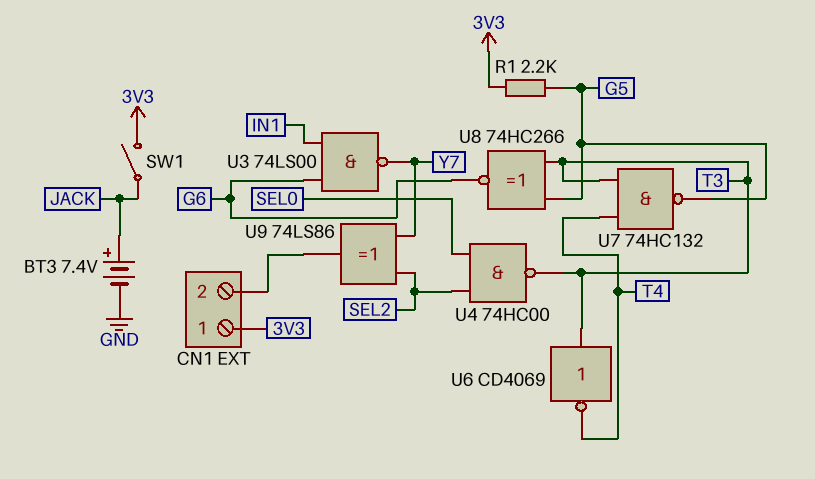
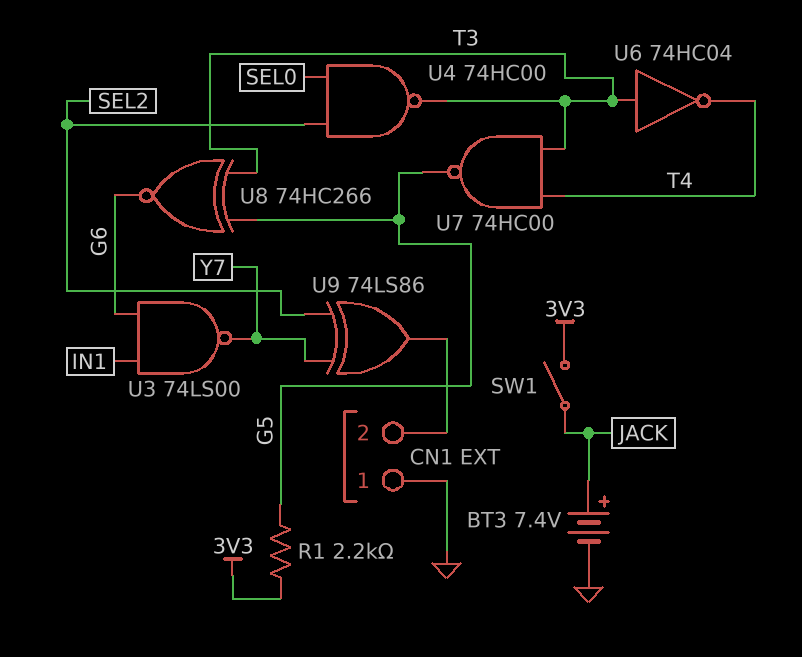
CN1 pin 1: 3V3 -> GND
U6: NOT CD4069 (in T3, out T4) -> NOT 74HC04 (in T3, out T4)
U7: NAND 74HC132 (in T3, in T4, out G5) -> NAND 74HC00 (in T3, in T4, out G5)

